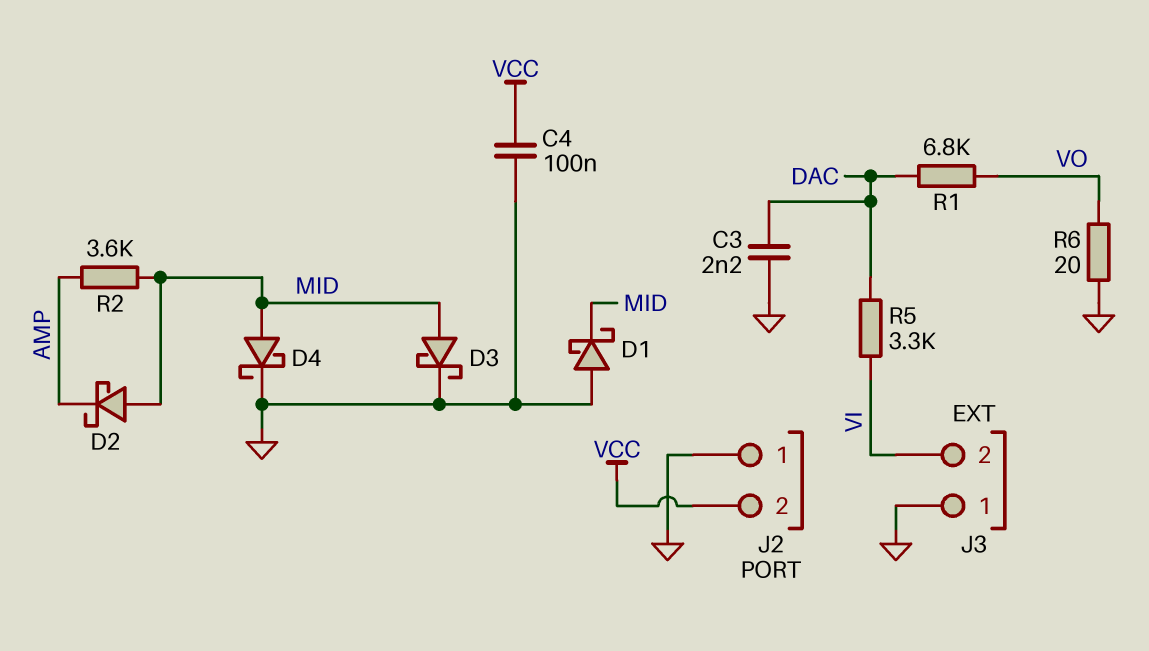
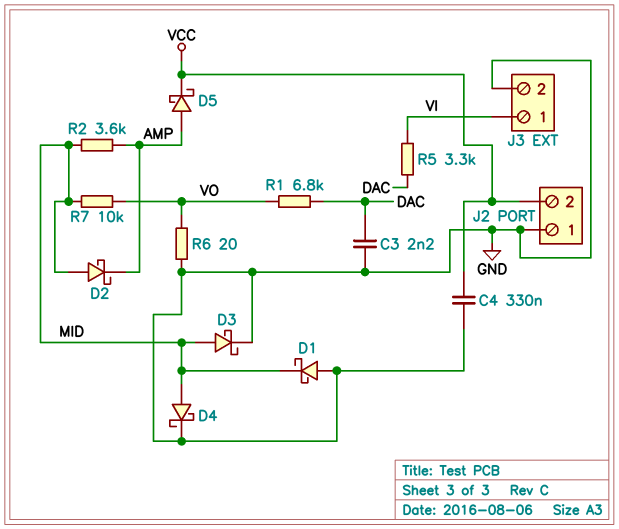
C4: 100nF (GND, VCC) -> 330nF (GND, VCC)
D5: none -> schottky (A AMP, K VCC)
J3 pin 1: GND -> VI
J3 pin 2: VI -> GND
R7: none -> 10k (MID, VO)

